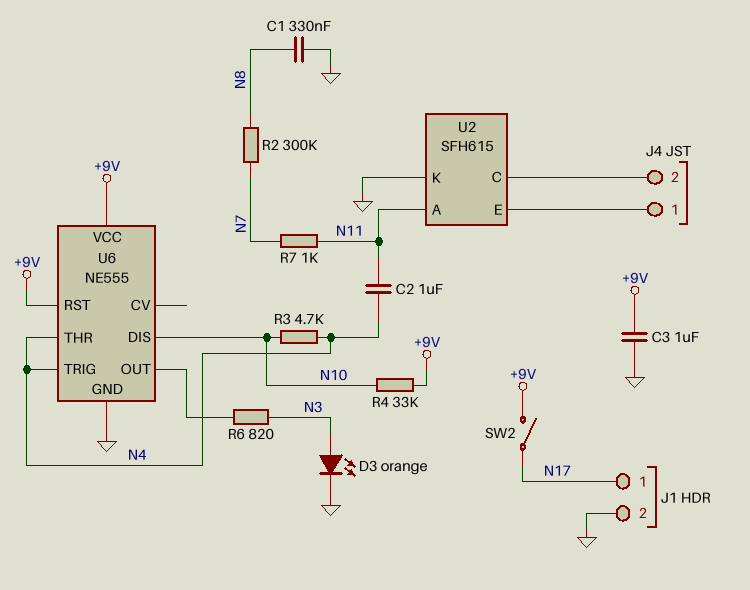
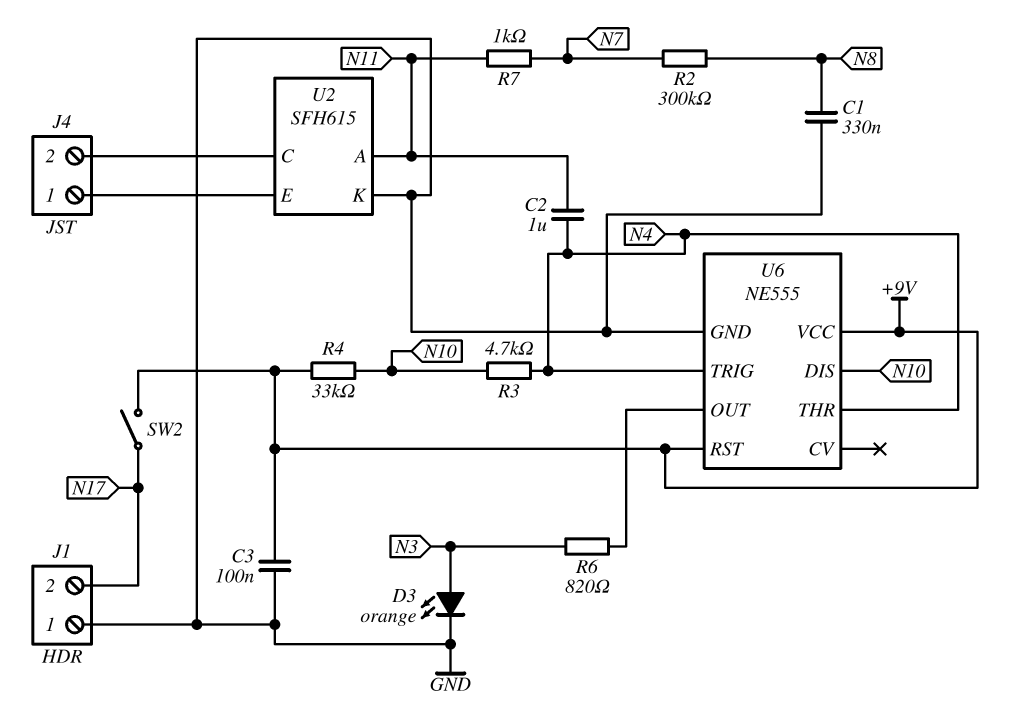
C3: 1uF (+9V, GND) -> 100nF (+9V, GND)
J1 pin 1: N17 -> GND
J1 pin 2: GND -> N17

